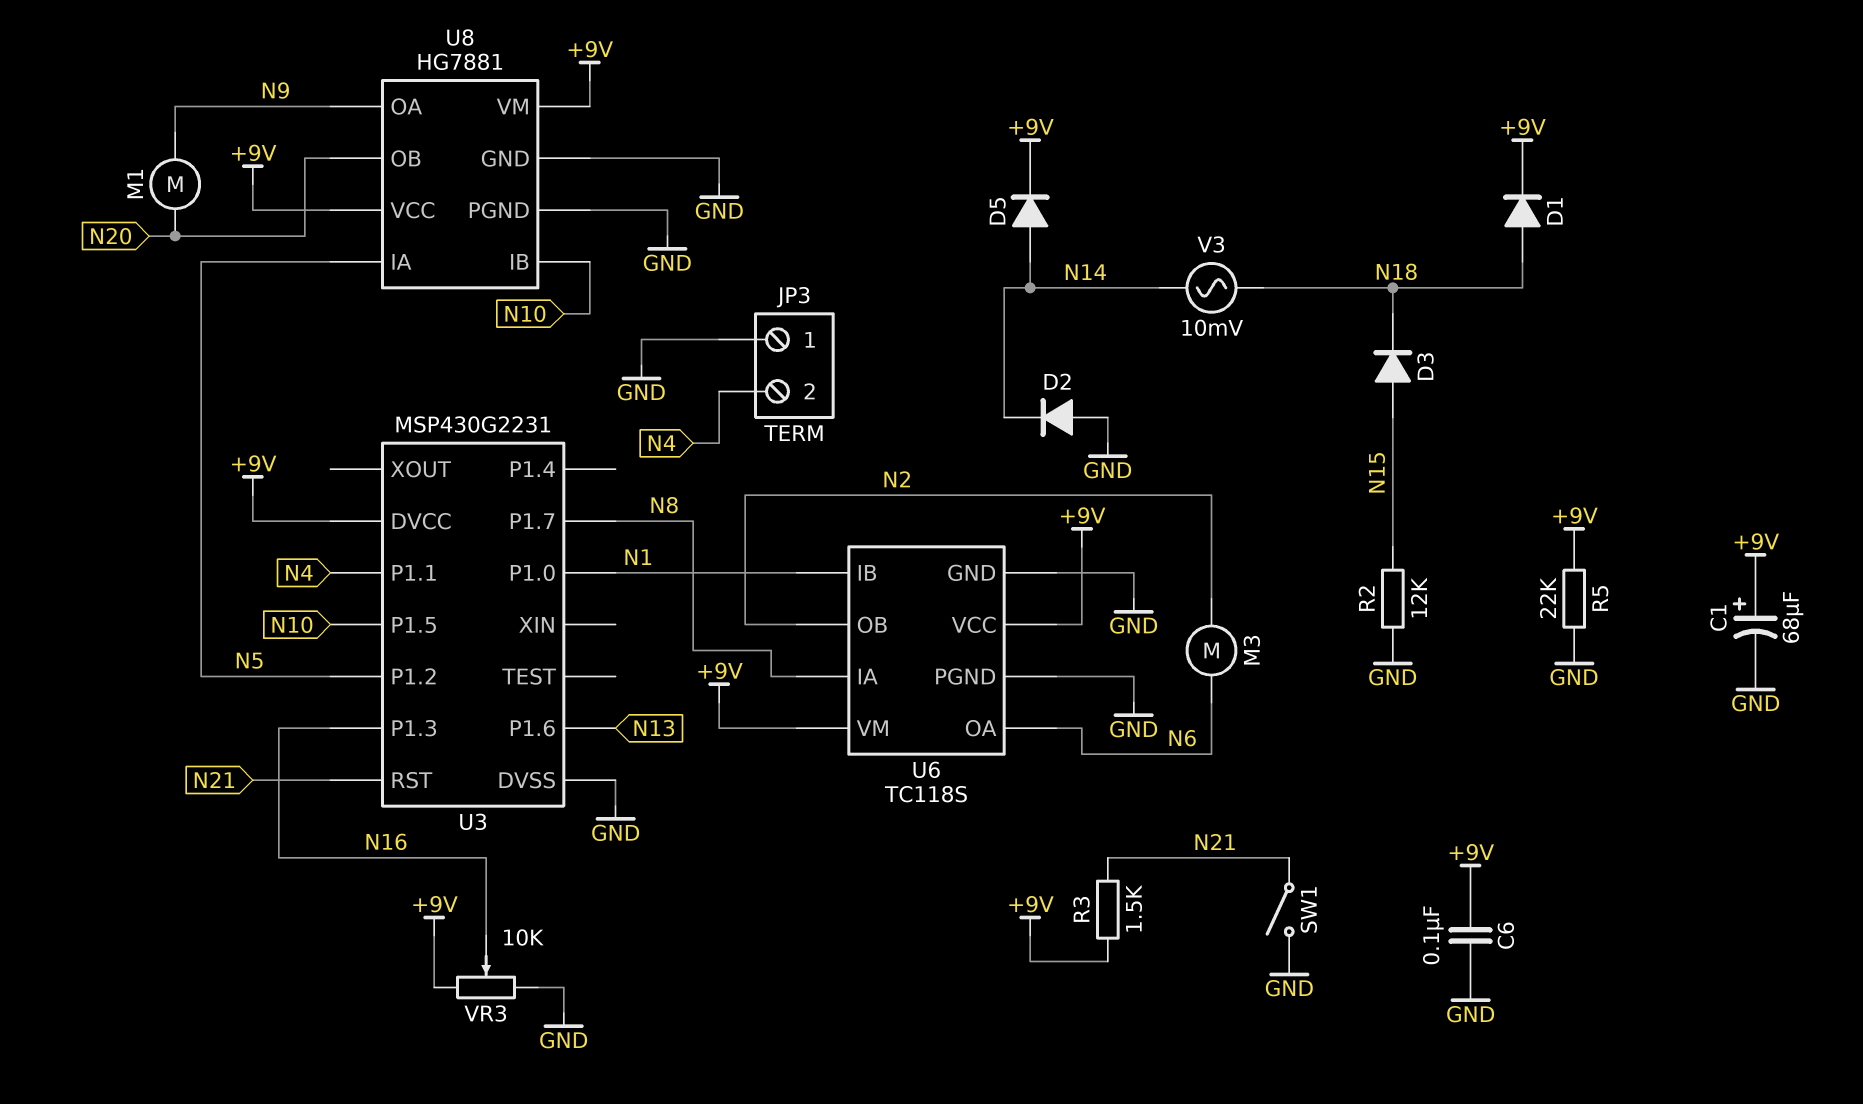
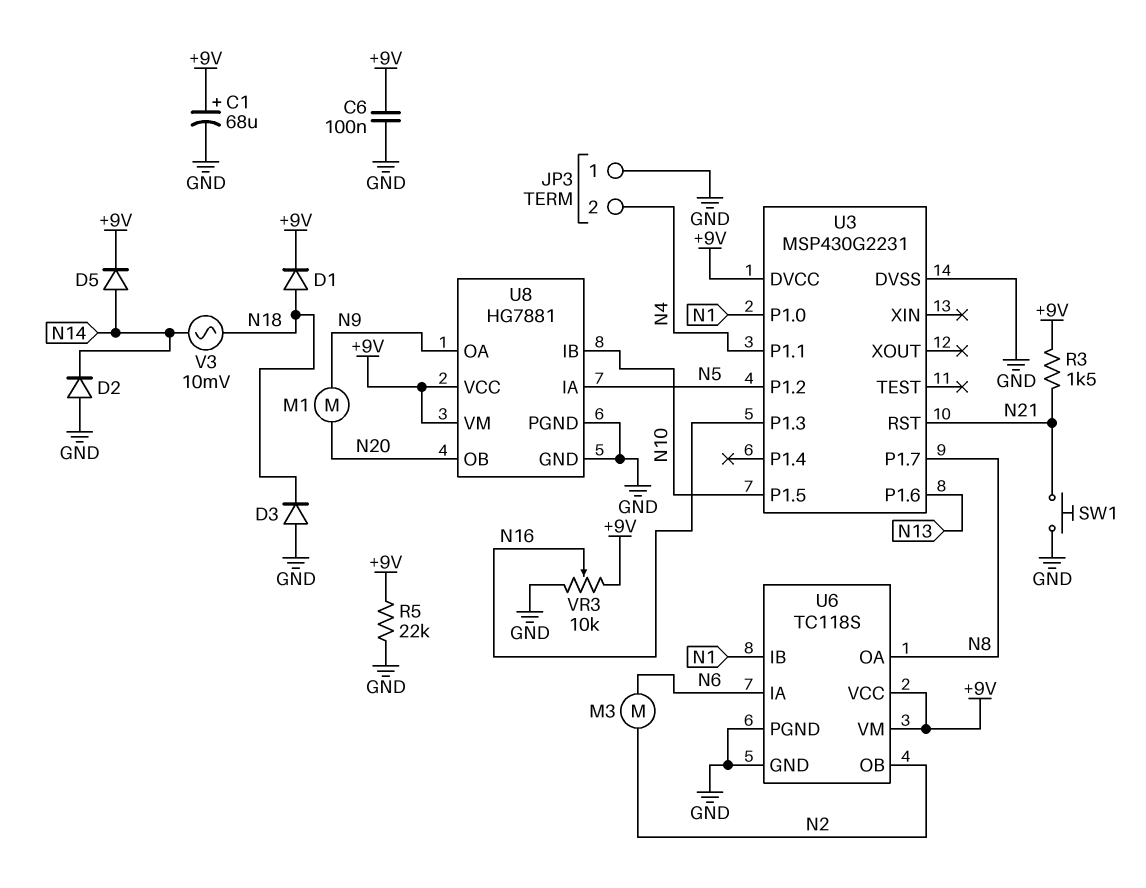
D3: diode (A N15, K N18) -> diode (A GND, K N18)
R2: 12k (GND, N15) -> none
SW1: switch (GND, N21) -> button (GND, N21)
U6 pin IA: N8 -> N6
U6 pin OA: N6 -> N8

